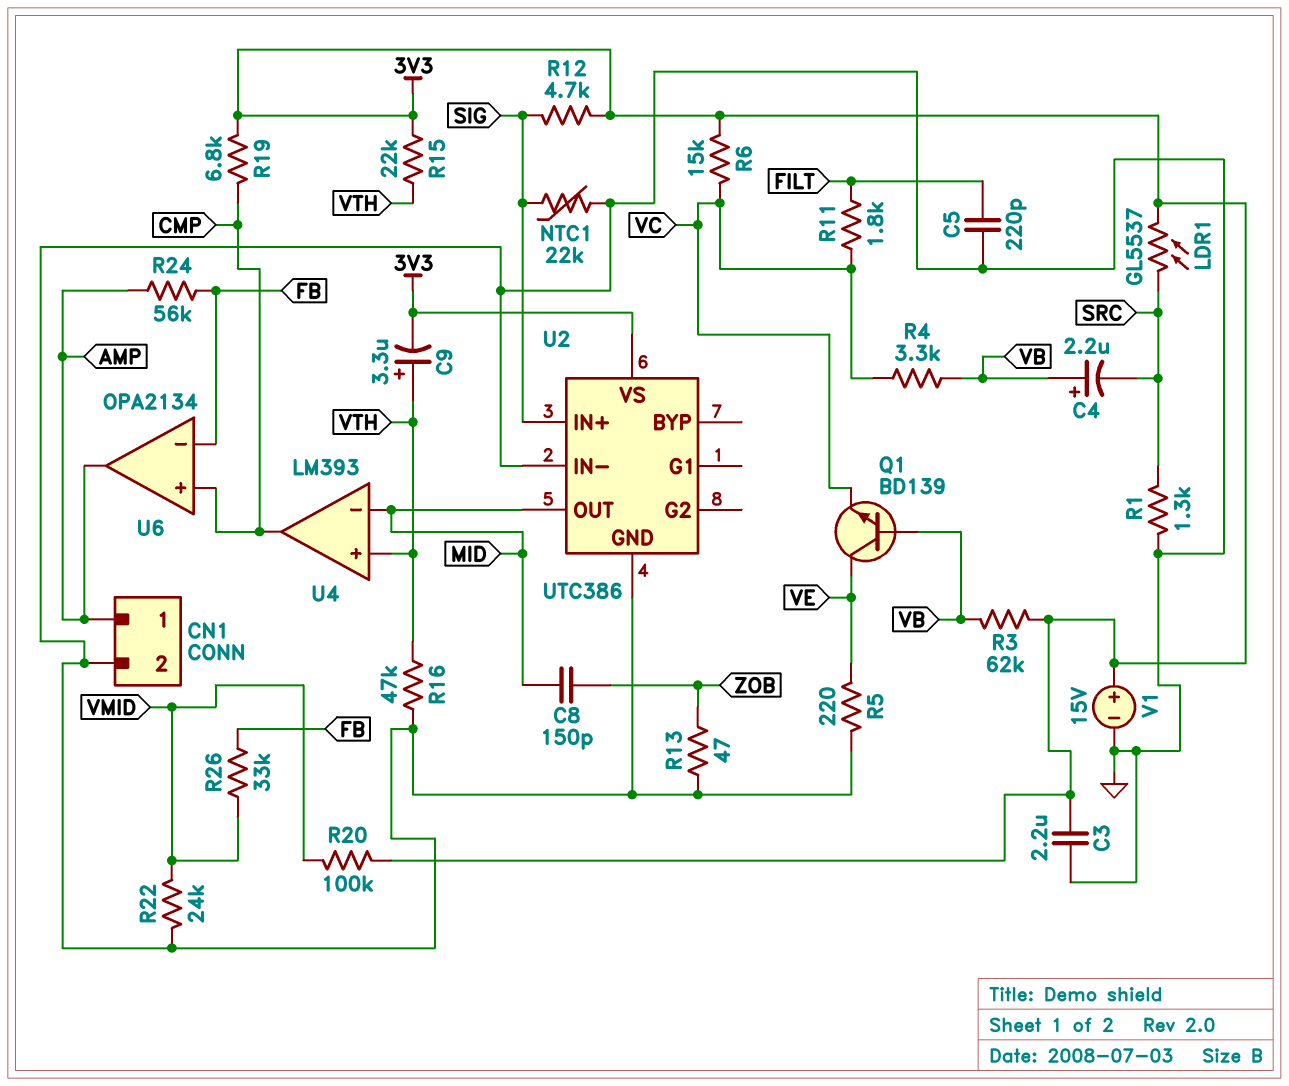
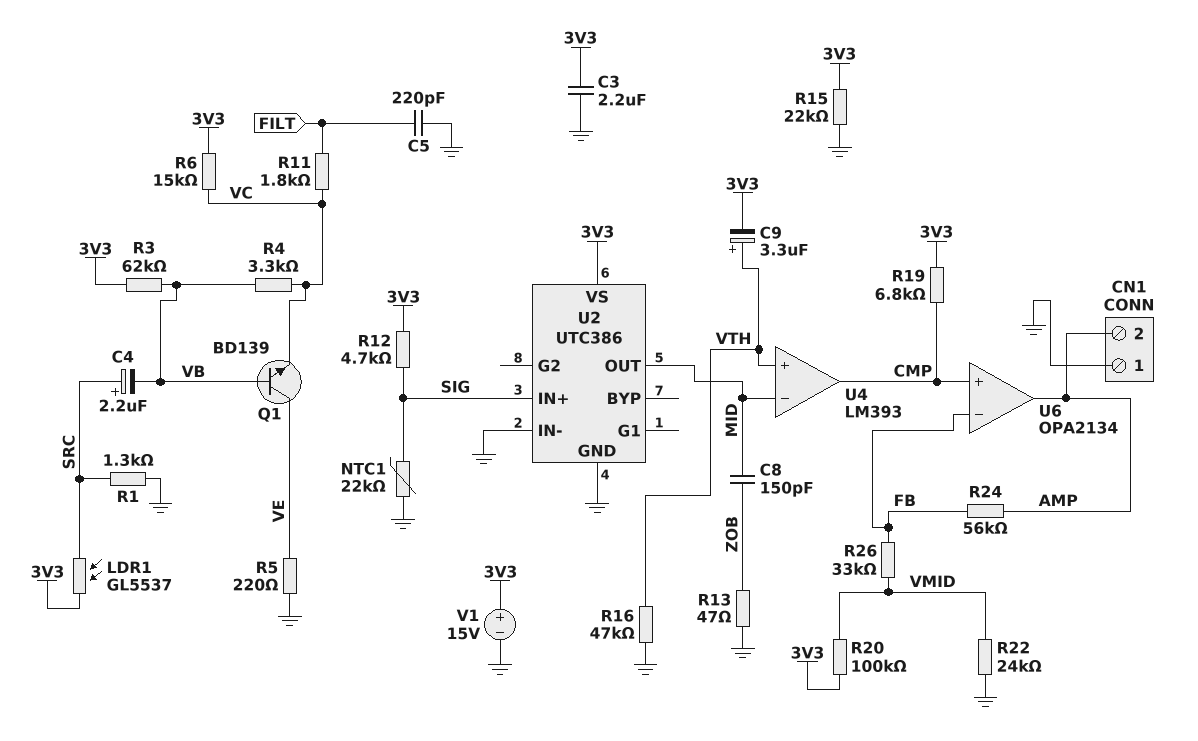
C4: 2.2uF (plus VB, minus SRC) -> 2.2uF (plus SRC, minus VB)
CN1 pin 1: AMP -> GND
CN1 pin 2: GND -> AMP
R15: 22k (3V3, VTH) -> 22k (3V3, GND)

